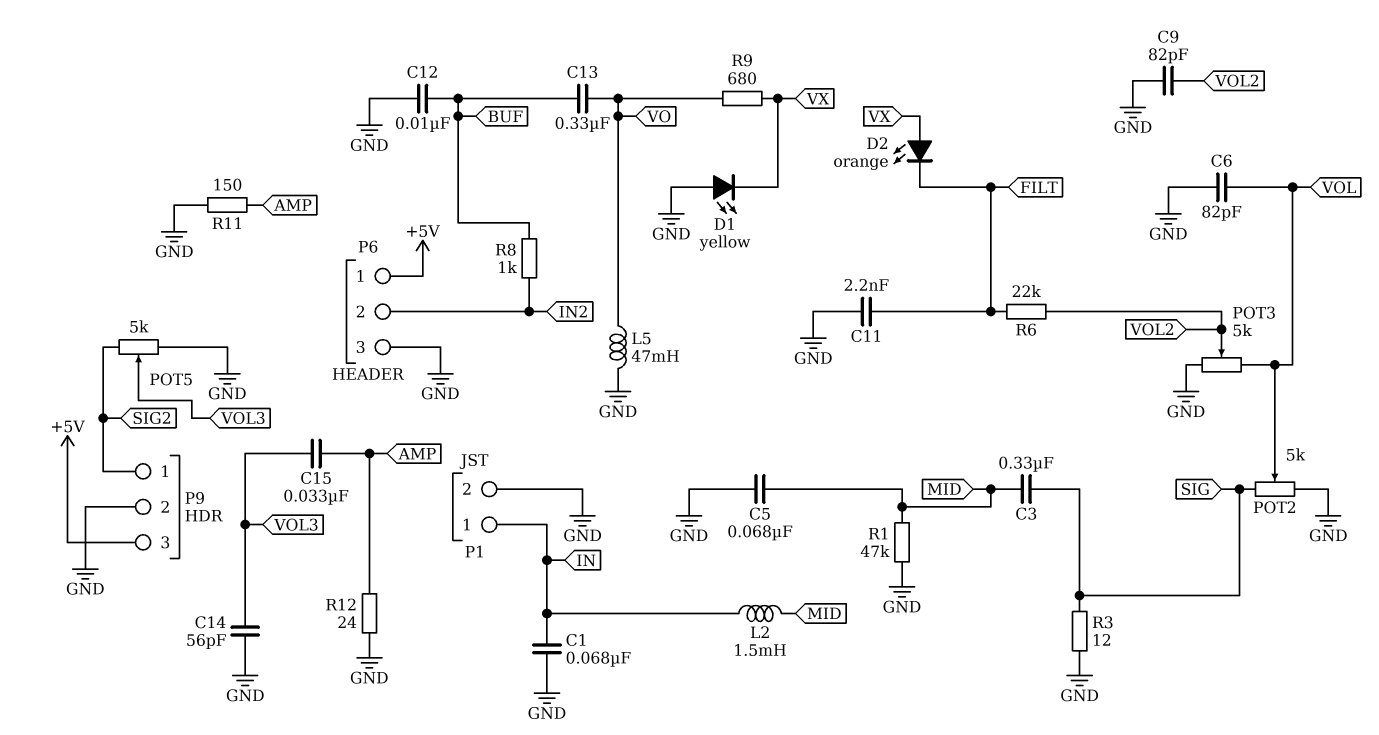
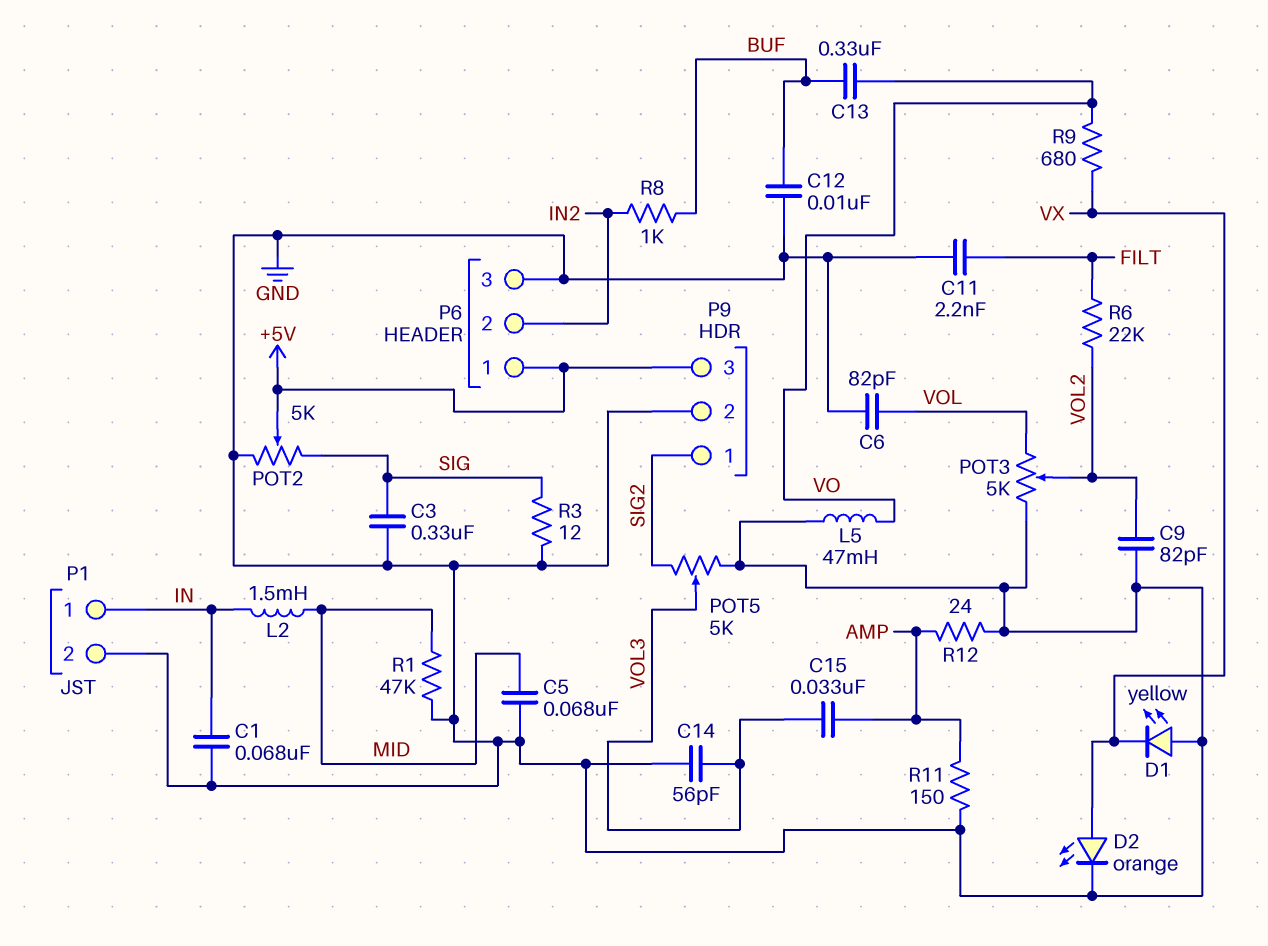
C3: 330nF (MID, SIG) -> 330nF (GND, SIG)
D2: LED orange (A VX, K FILT) -> LED orange (A VX, K GND)
POT2: 5k (GND, SIG, wiper VOL) -> 5k (GND, SIG, wiper +5V)

